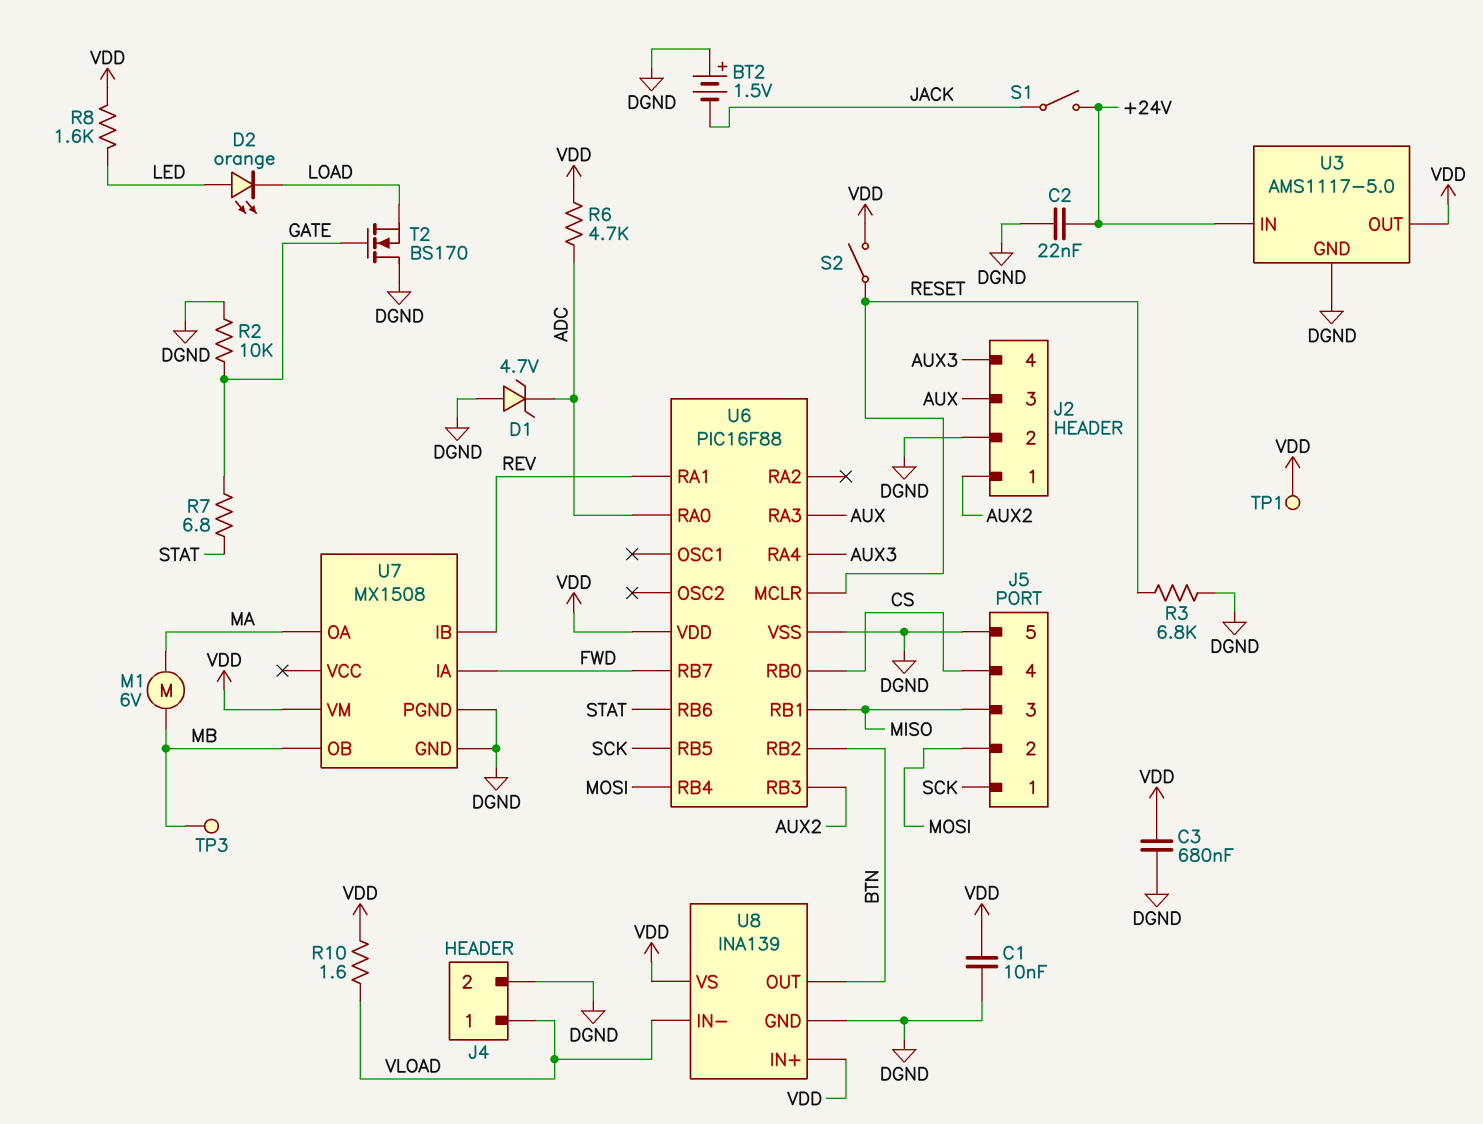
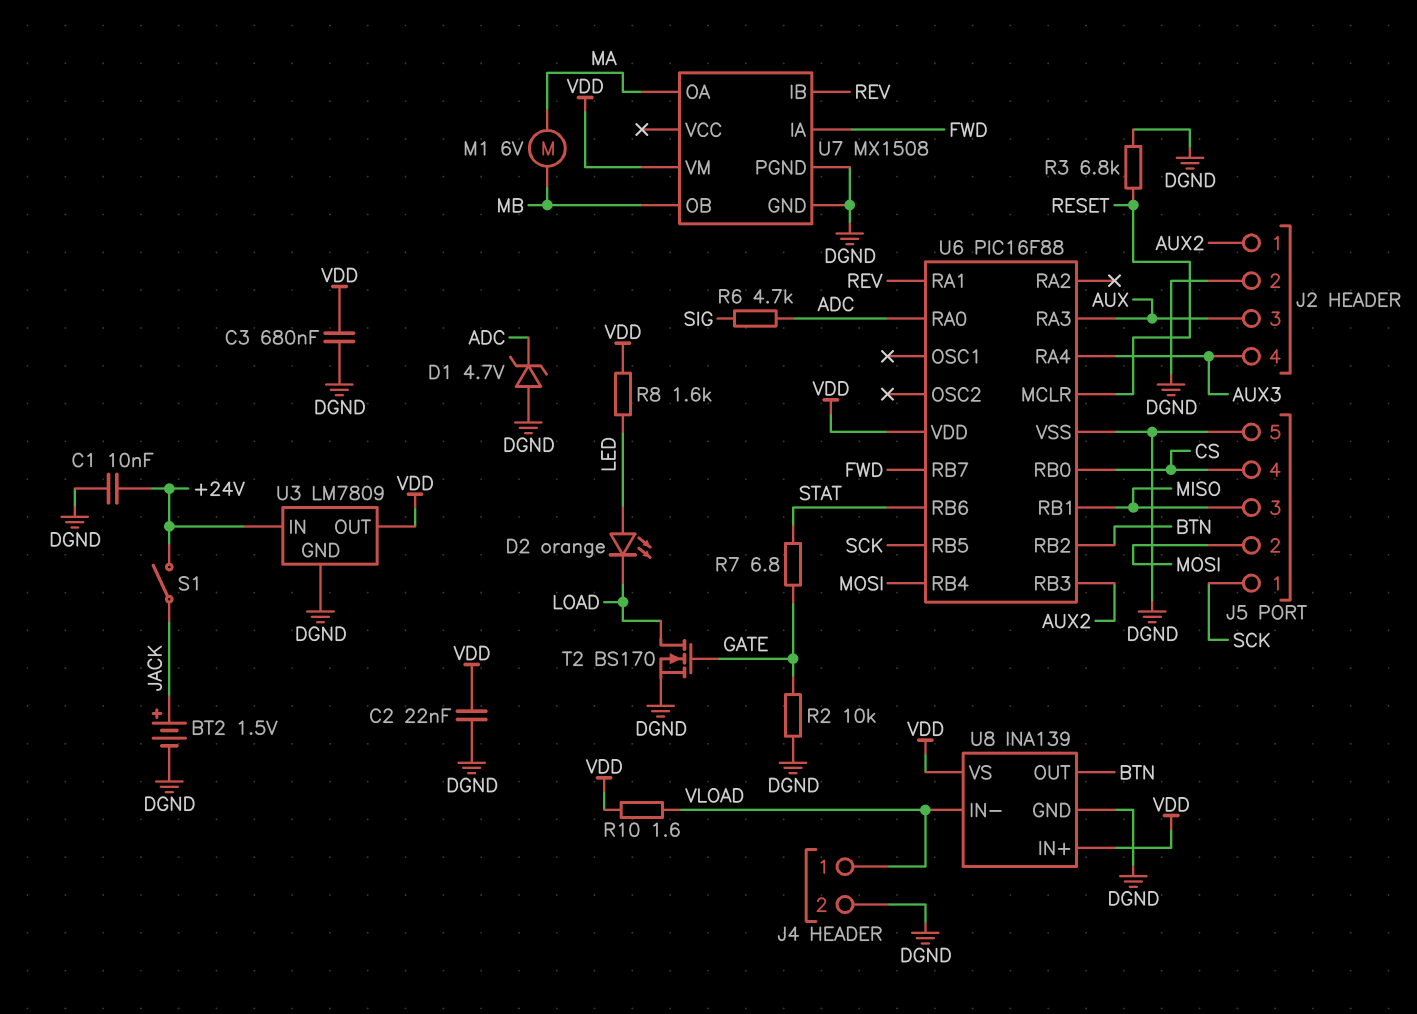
BT2: 1.5V (plus DGND, minus JACK) -> 1.5V (plus JACK, minus DGND)
C1: 10nF (DGND, VDD) -> 10nF (+24V, DGND)
C2: 22nF (+24V, DGND) -> 22nF (DGND, VDD)
R6: 4.7k (ADC, VDD) -> 4.7k (ADC, SIG)
S2: switch (RESET, VDD) -> none
T2: NMOS BS170 (G GATE, D DGND, S LOAD) -> NMOS BS170 (G GATE, D LOAD, S DGND)
TP1: test point (VDD) -> none
TP3: test point (MB) -> none
U3: AMS1117-5.0 -> LM7809

